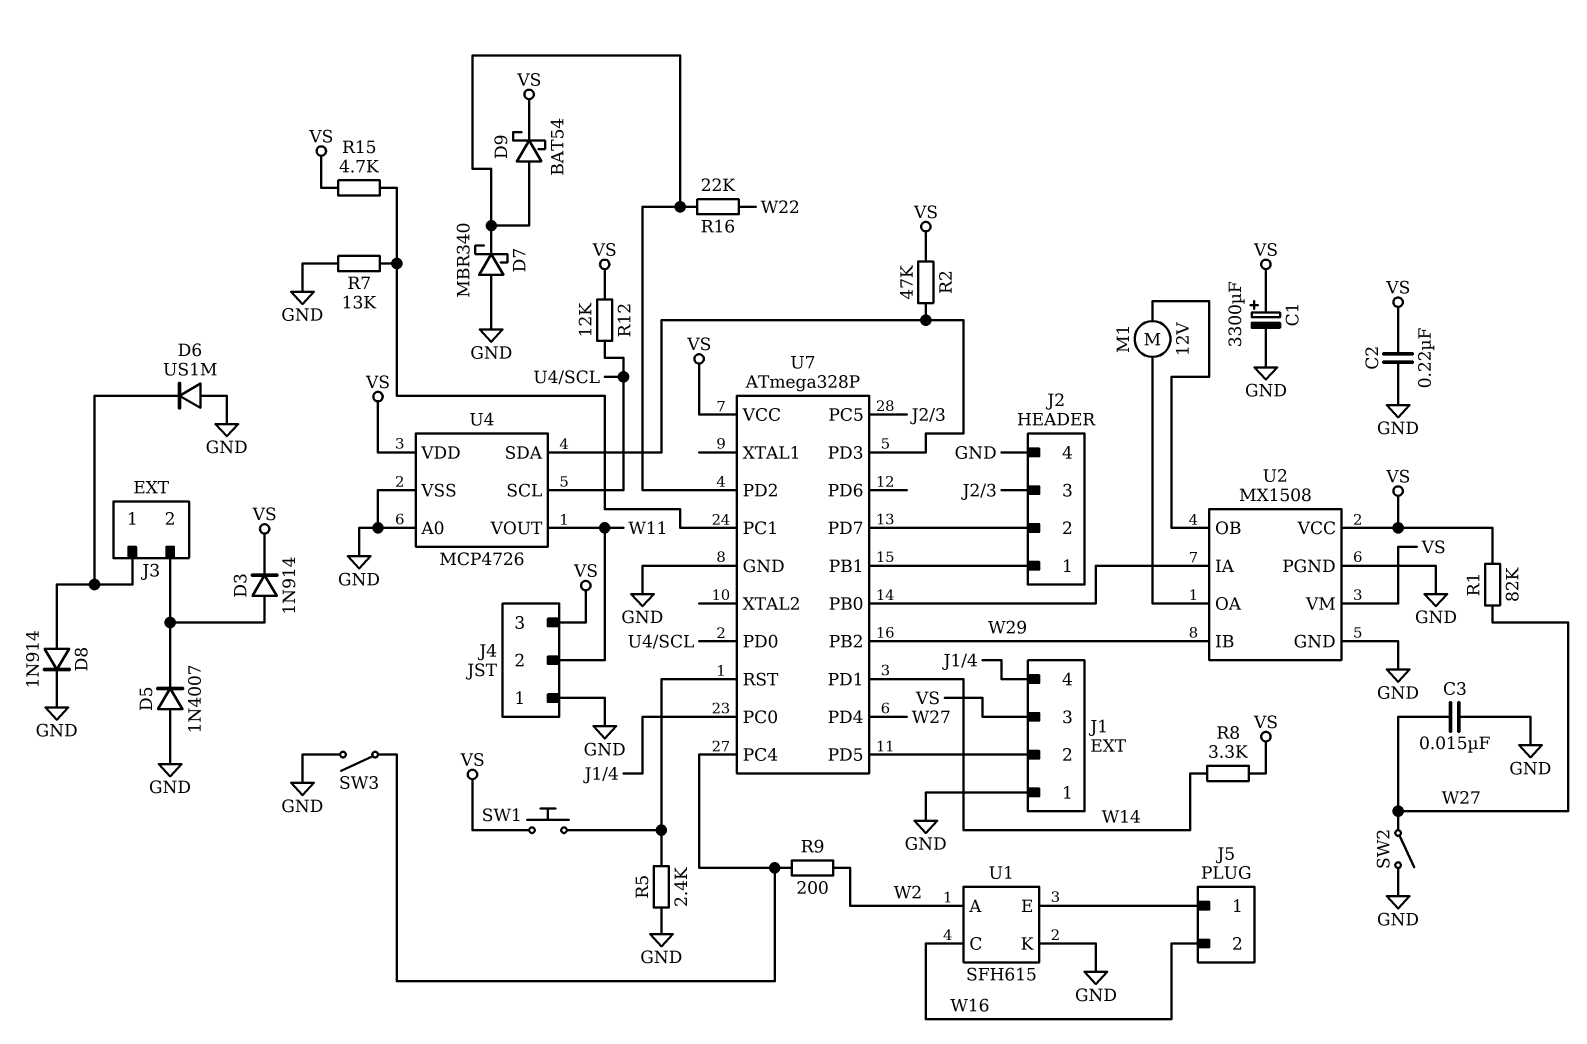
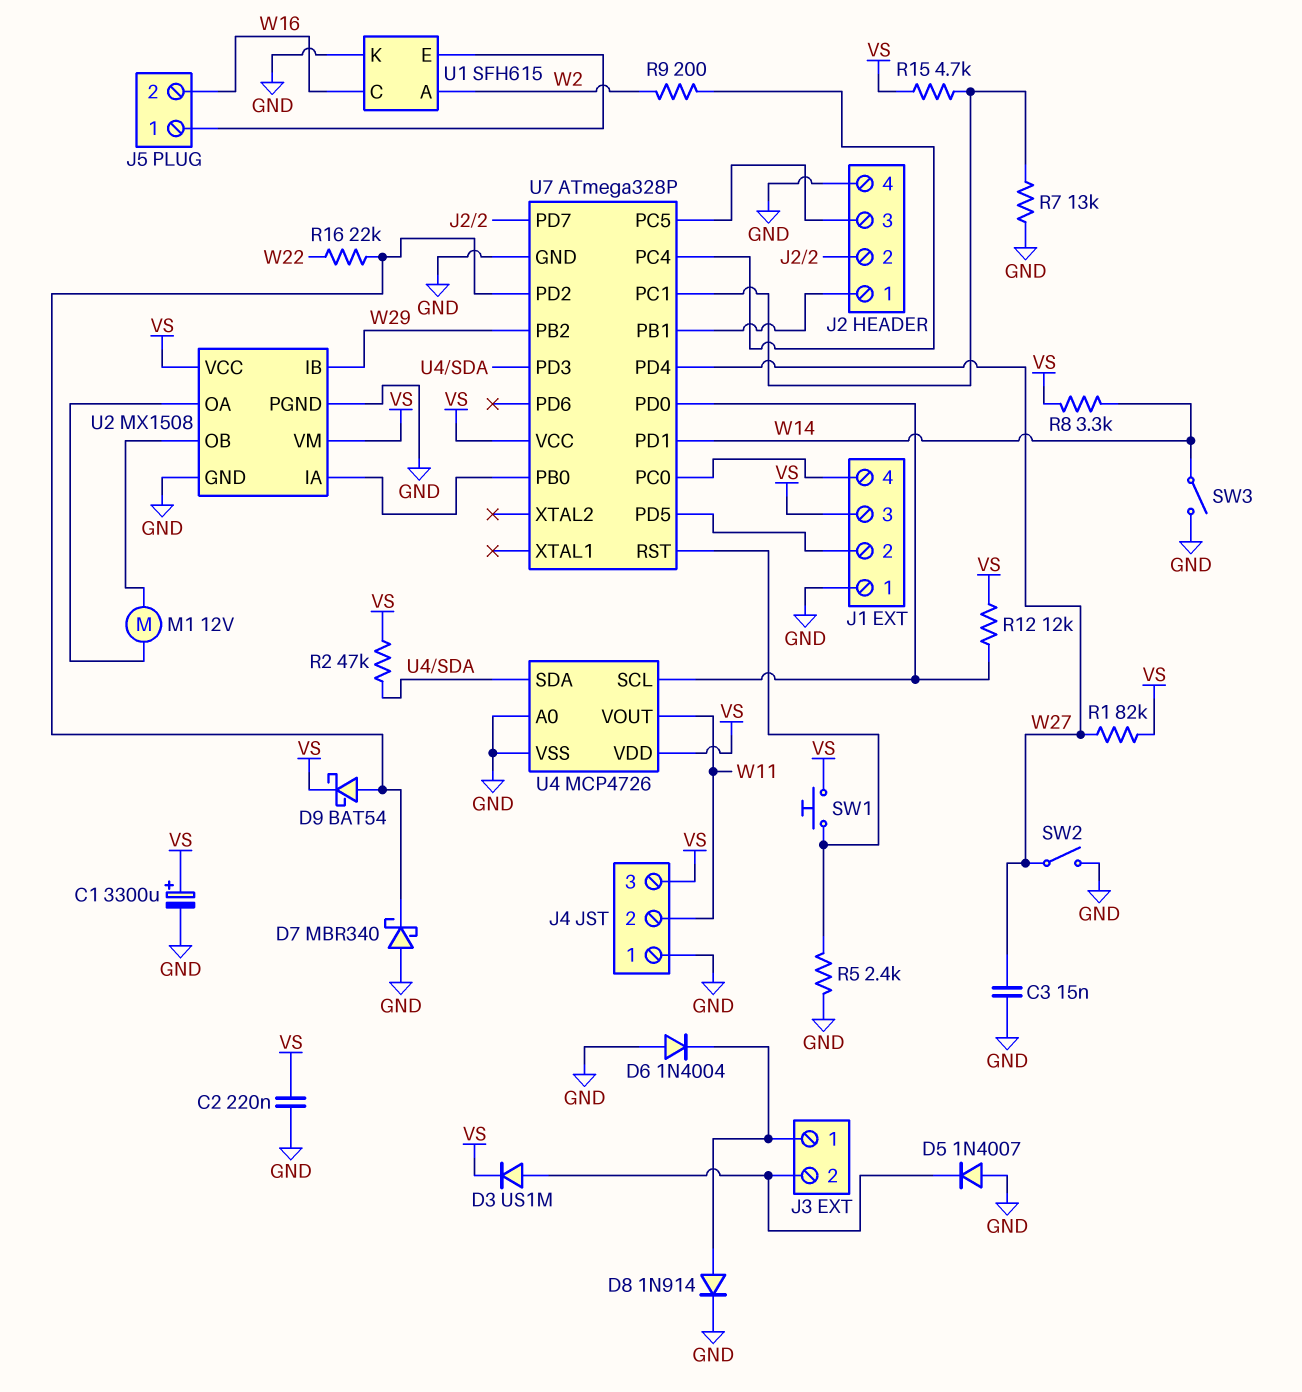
D3: diode 1N914 (A J3/2, K VS) -> diode US1M (A J3/2, K VS)
D6: diode US1M (A GND, K J3/1) -> diode 1N4004 (A GND, K J3/1)
SW3: switch (GND, U7/PC4) -> switch (GND, W14)

